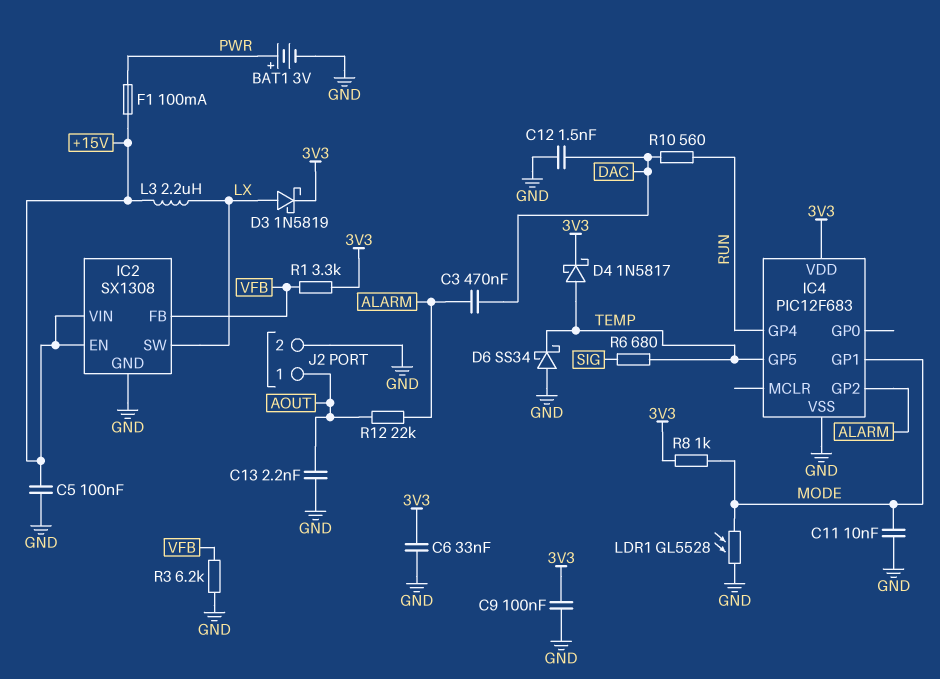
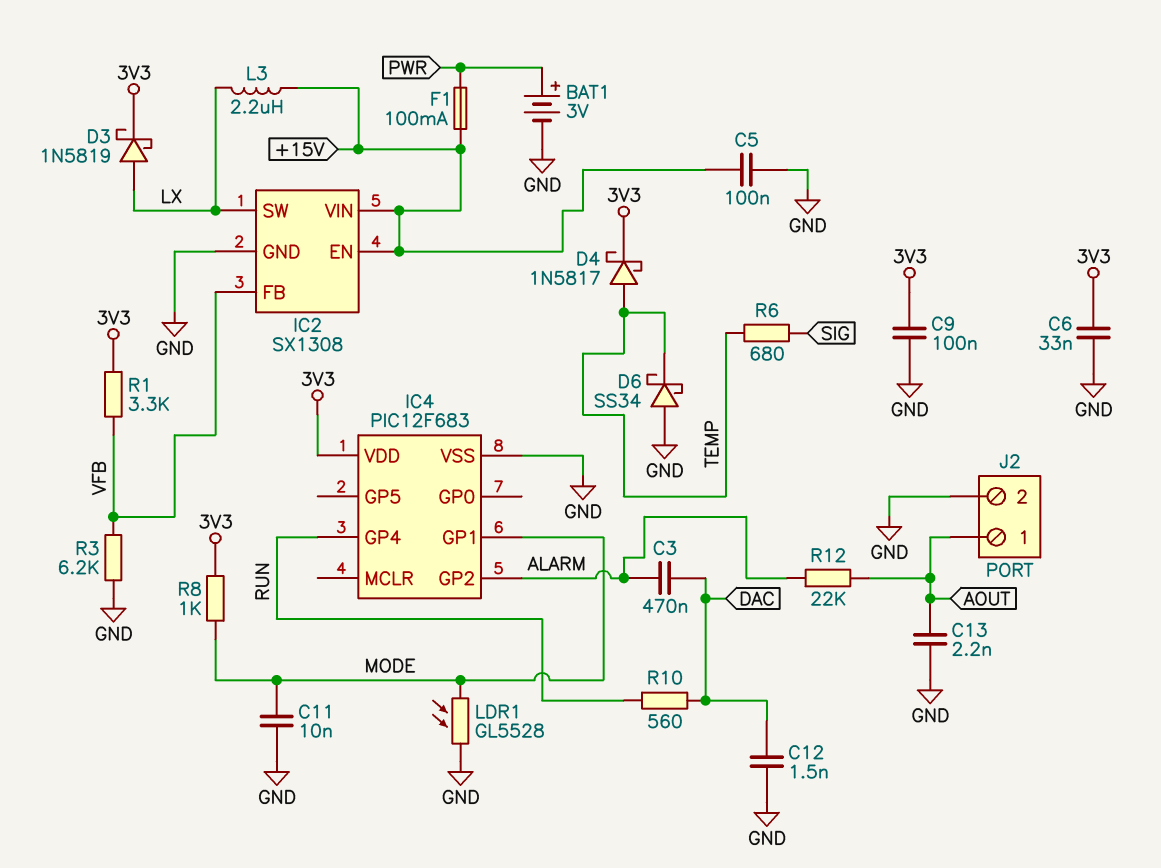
IC4 pin GP5: TEMP -> none

